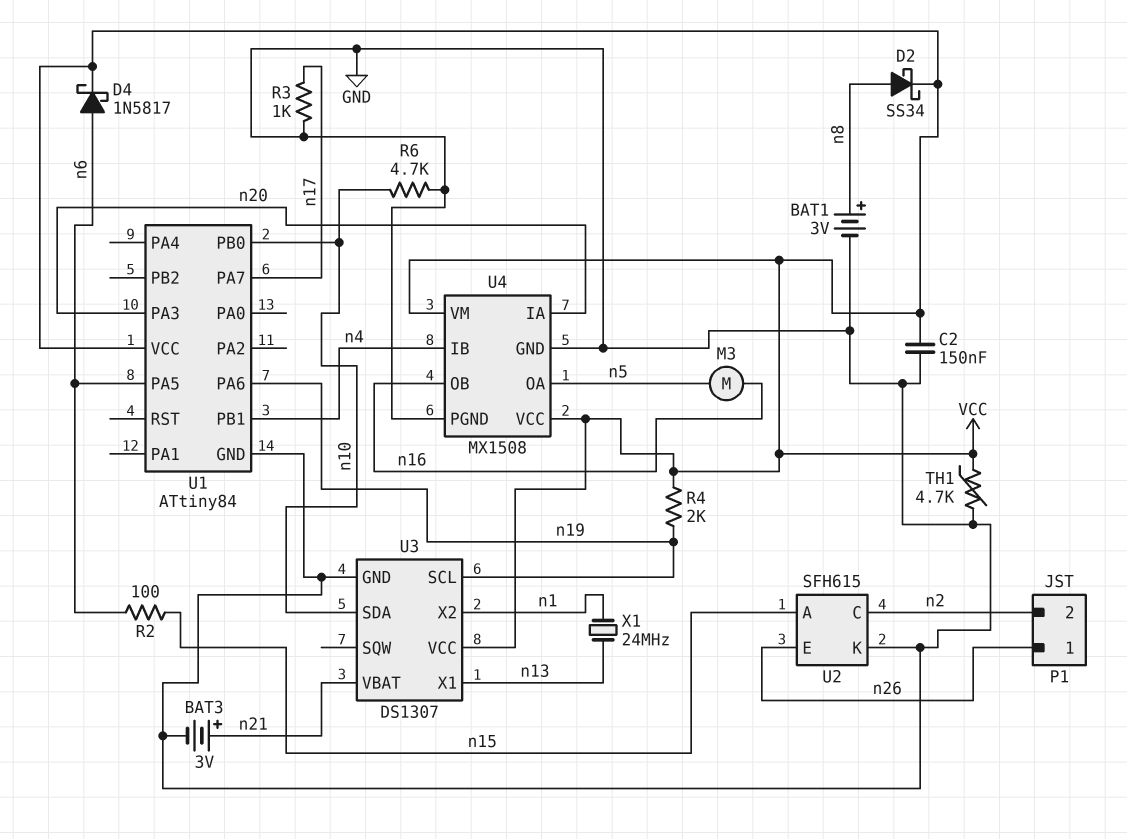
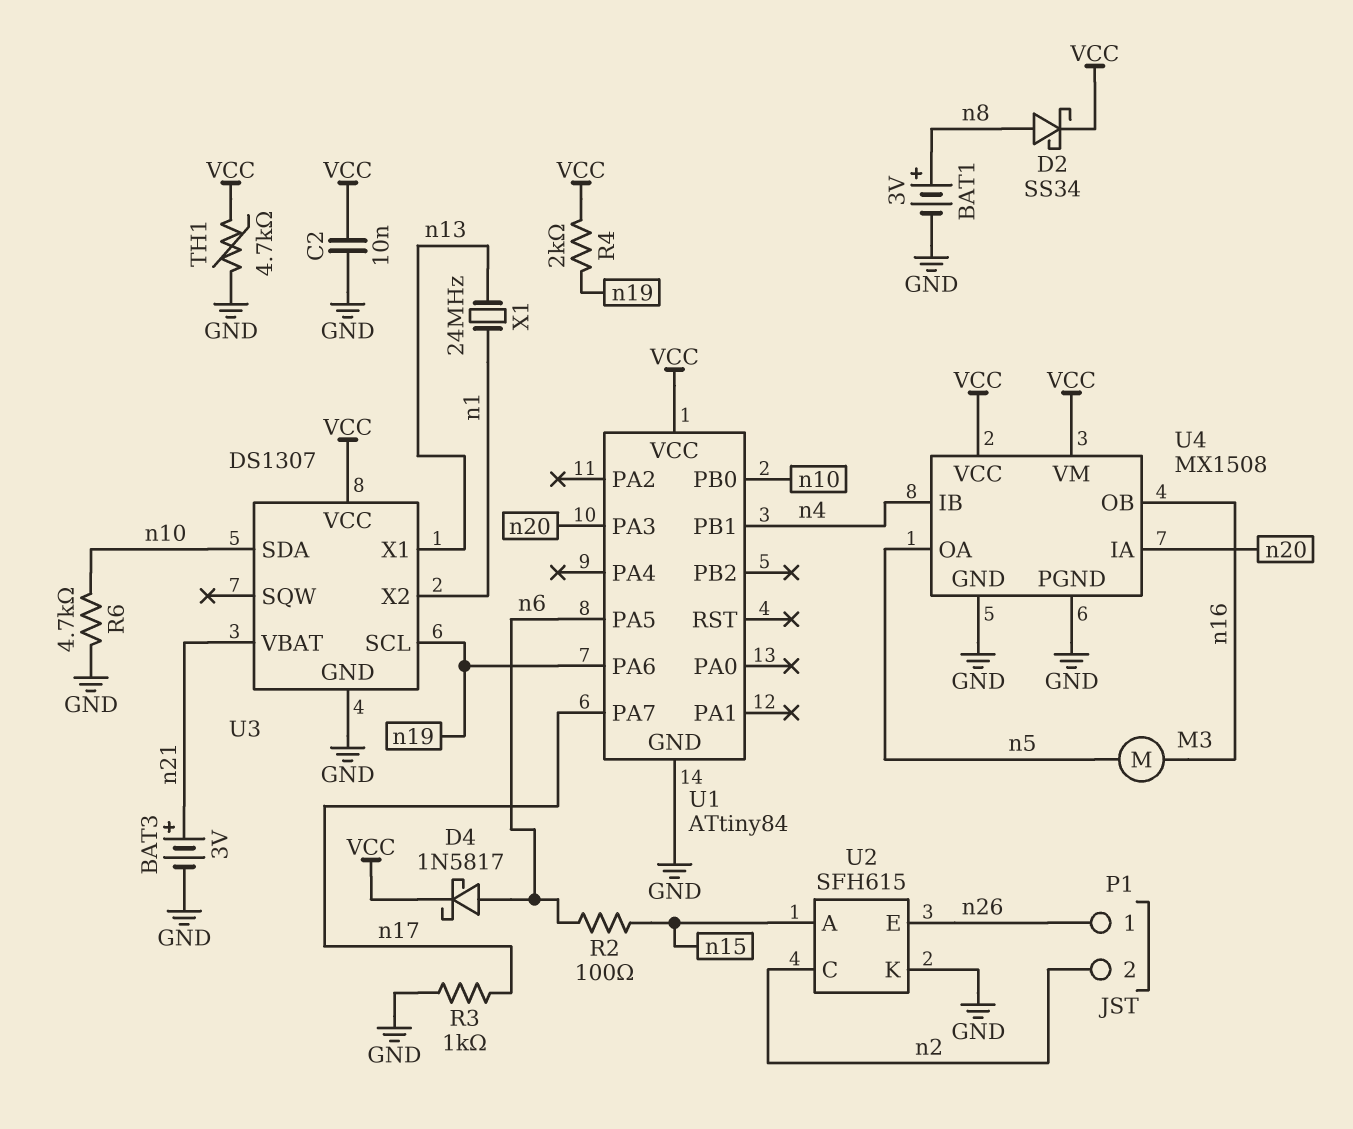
C2: 150nF (GND, VCC) -> 10nF (GND, VCC)

